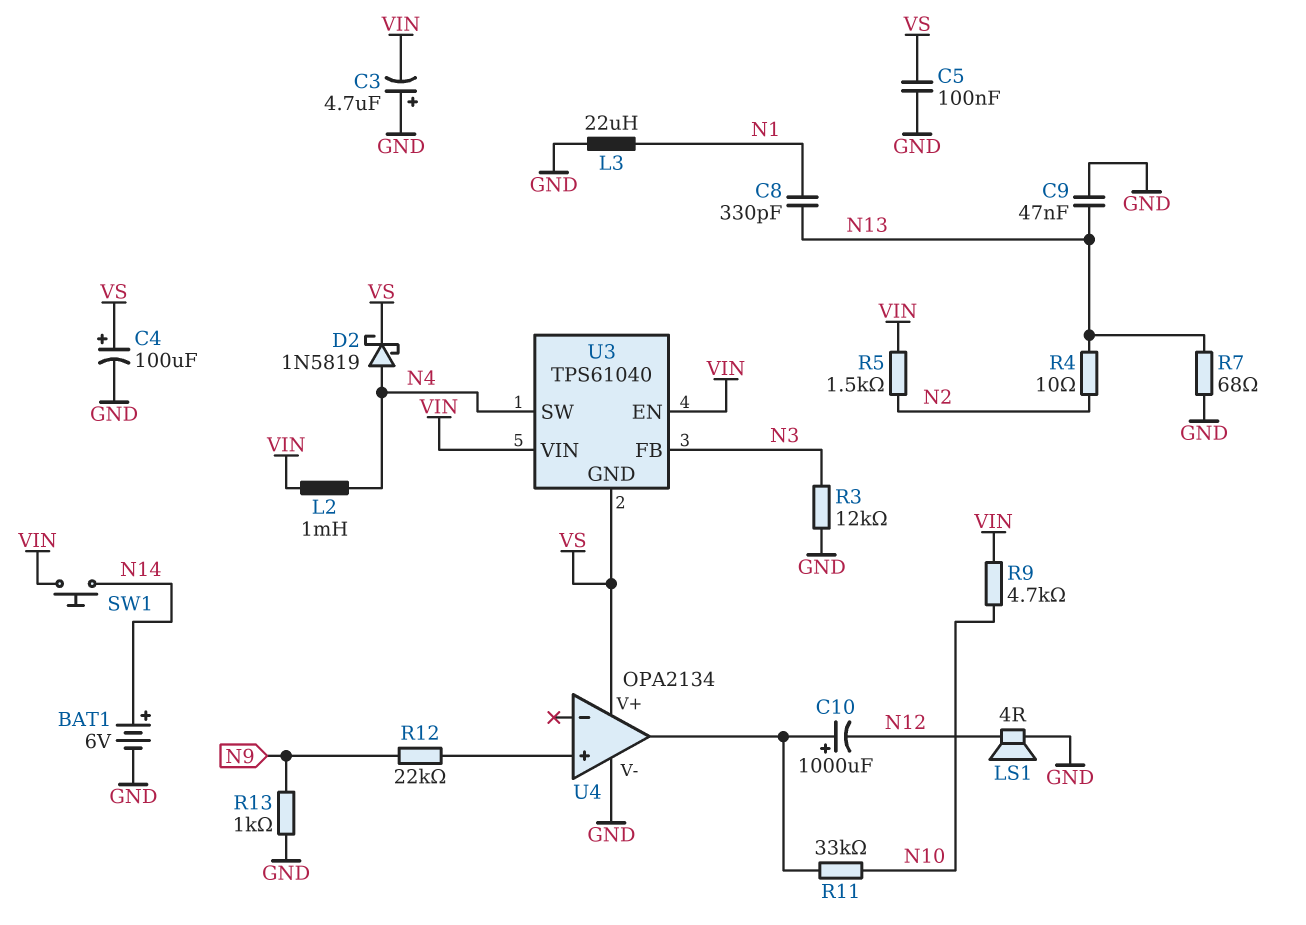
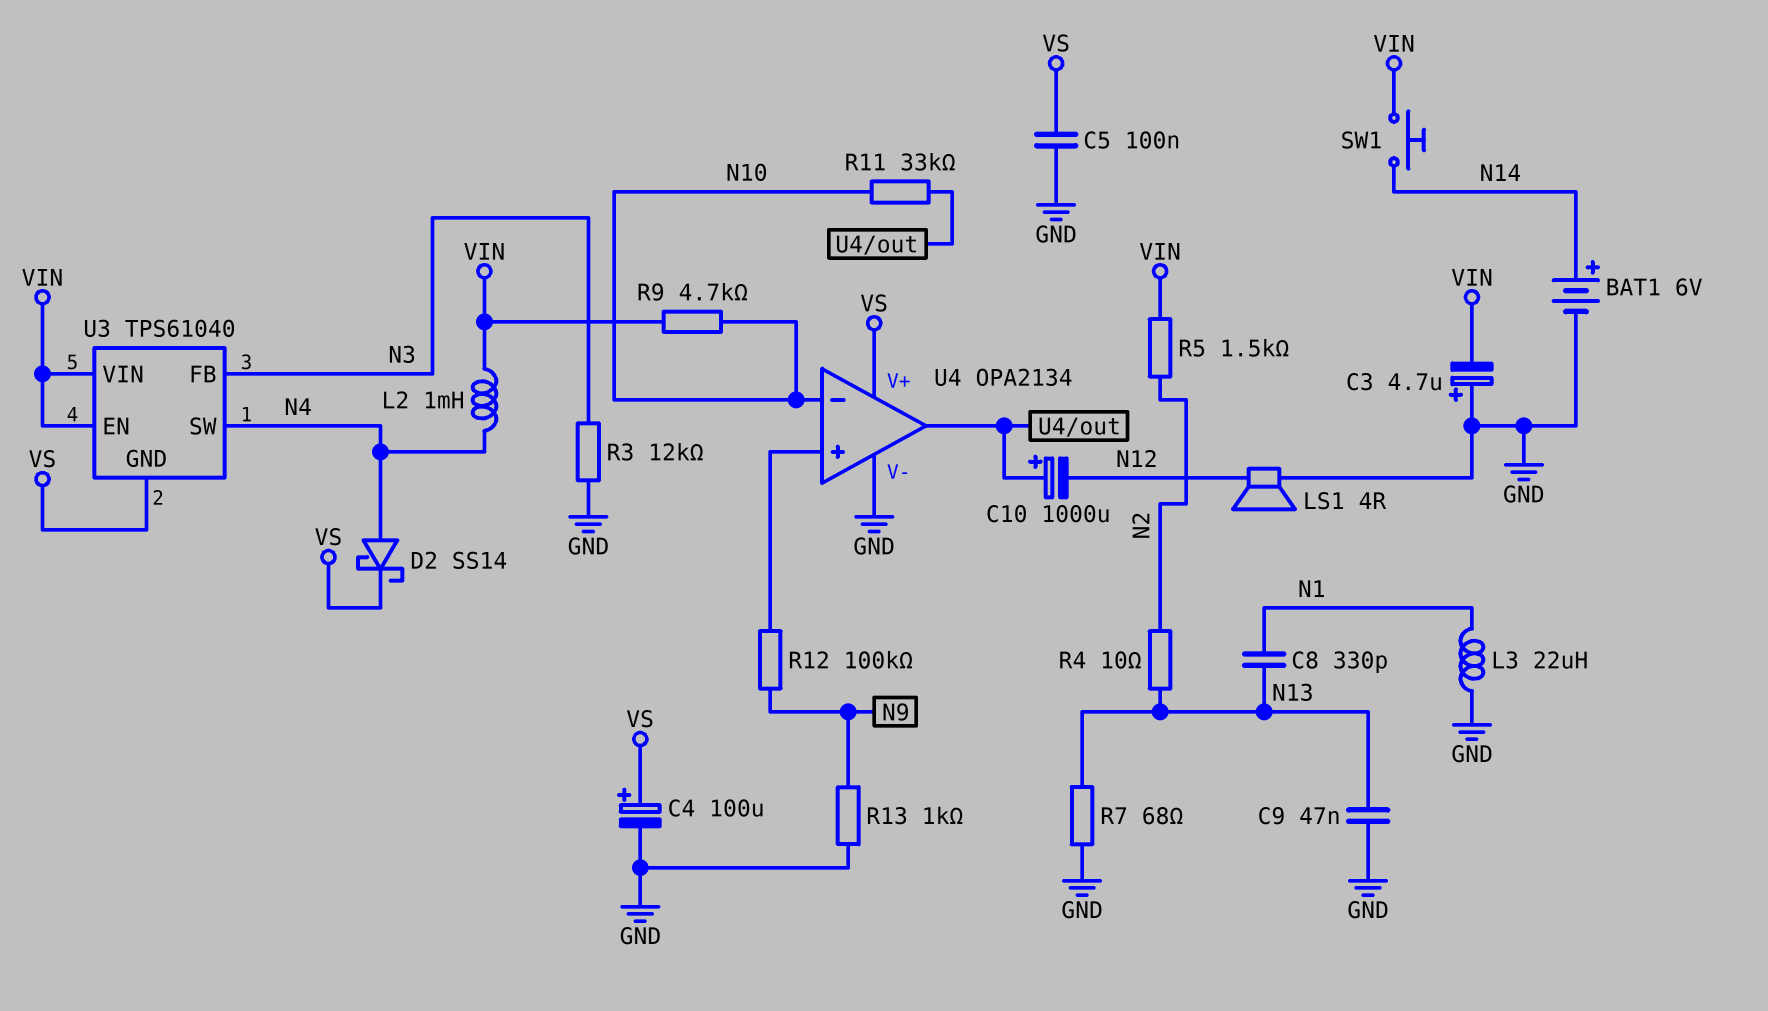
D2: schottky 1N5819 (A N4, K VS) -> schottky SS14 (A N4, K VS)
R12: 22k (N9, U4/in+) -> 100k (N9, U4/in+)
U4 pin in-: none -> N10

